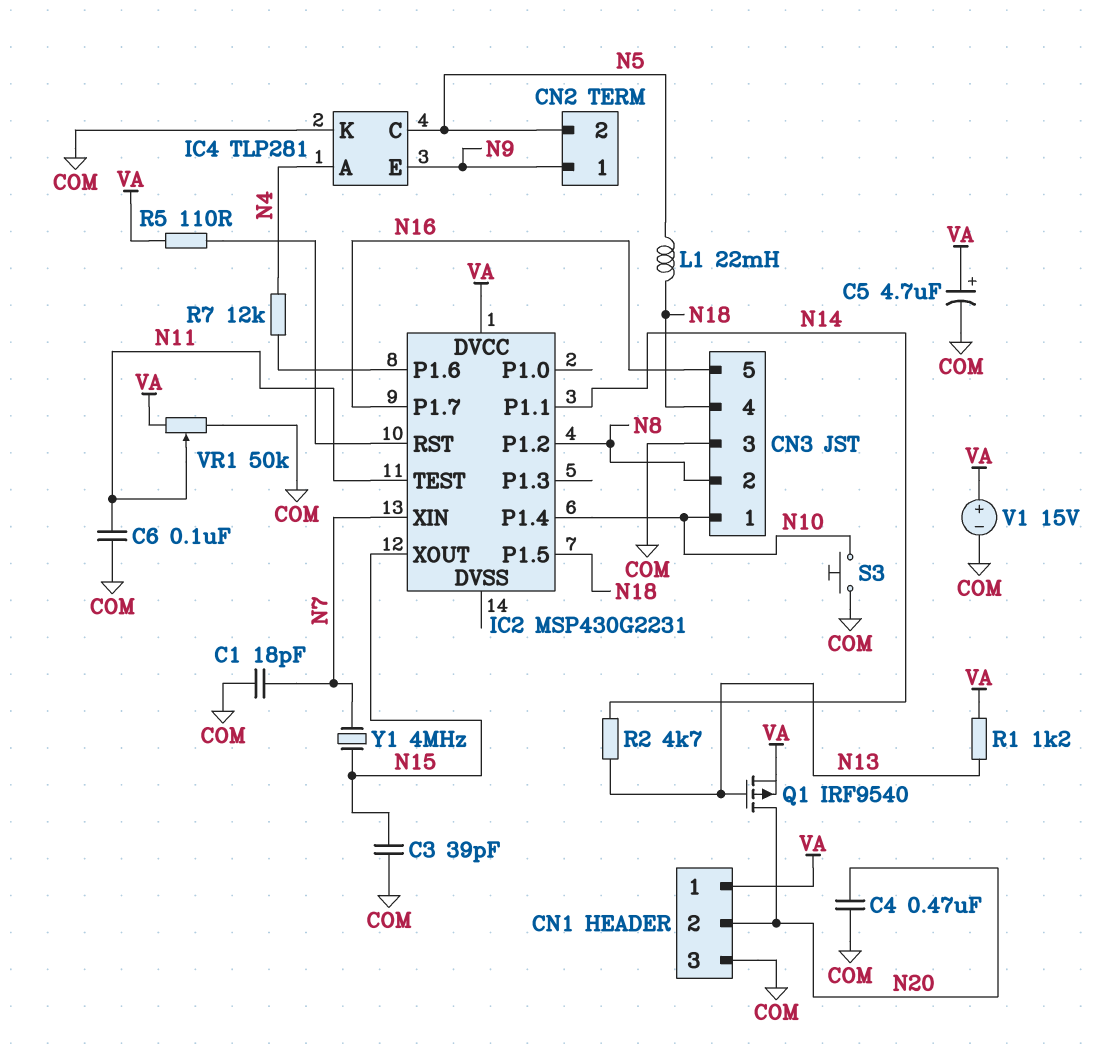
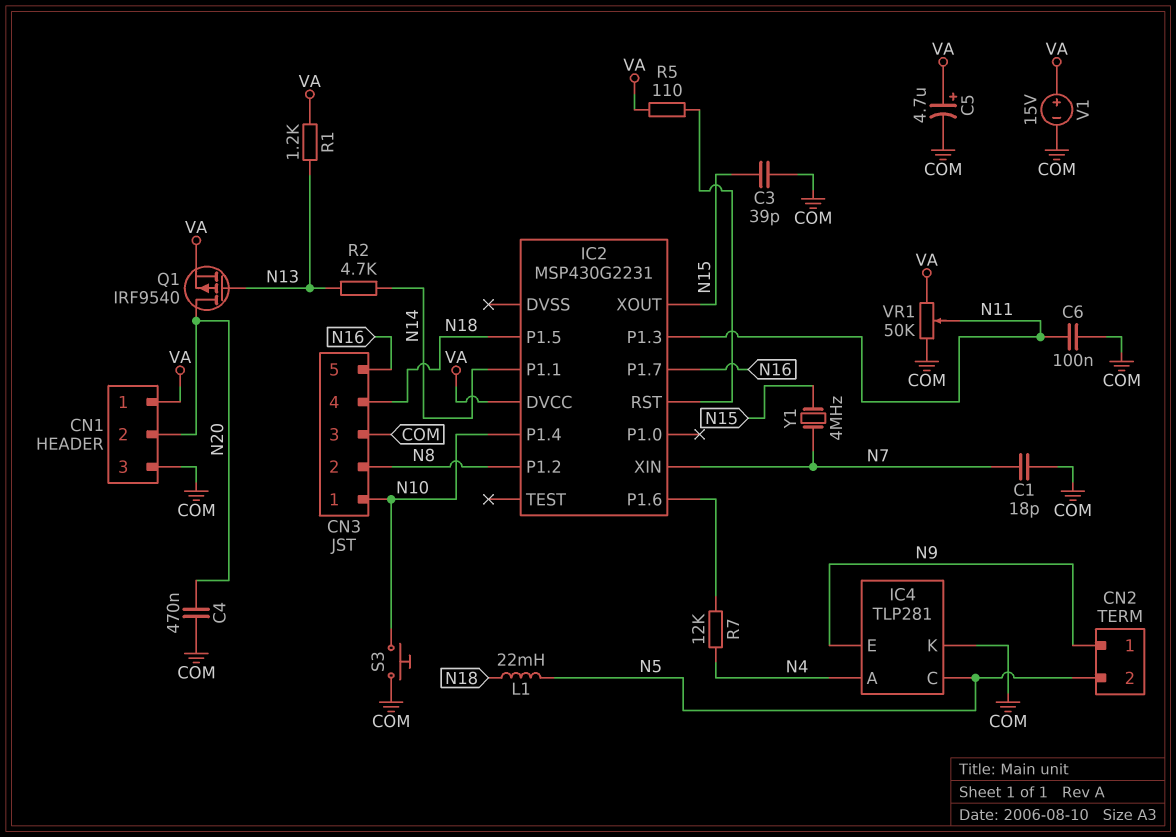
IC2 pin P1.3: none -> N11
IC2 pin TEST: N11 -> none

